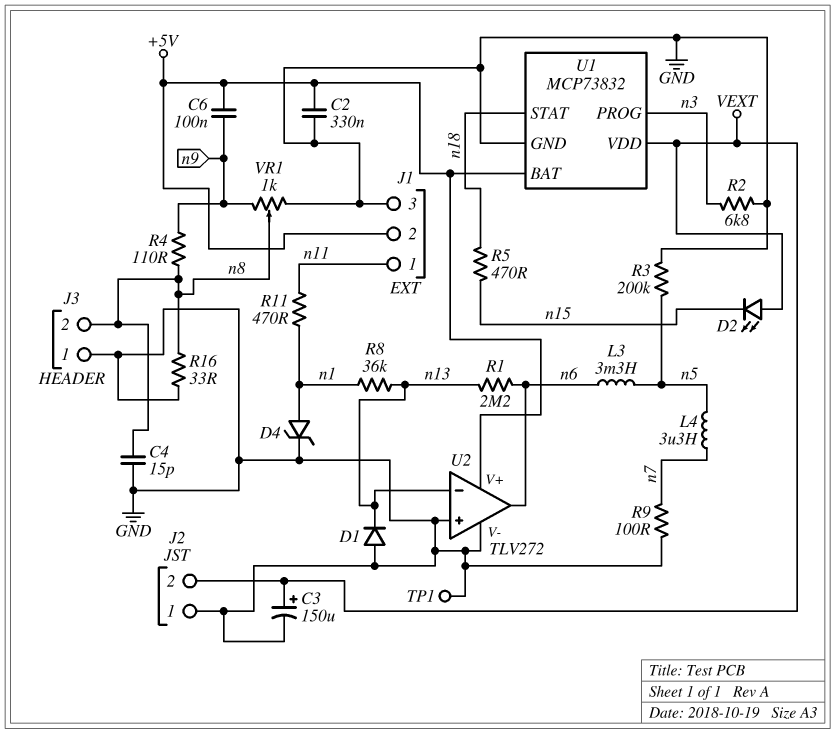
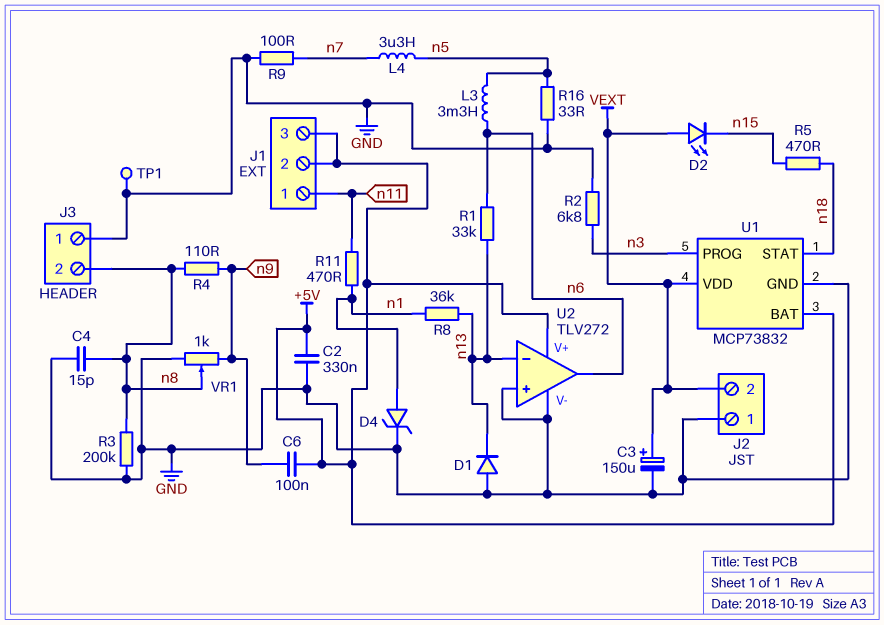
J1 pin 3: GND -> +5V
R1: 2.2M (n6, n13) -> 33k (n6, n13)
R3: 200k (GND, n5) -> 200k (GND, n8)
R16: 33 (GND, n8) -> 33 (GND, n5)

